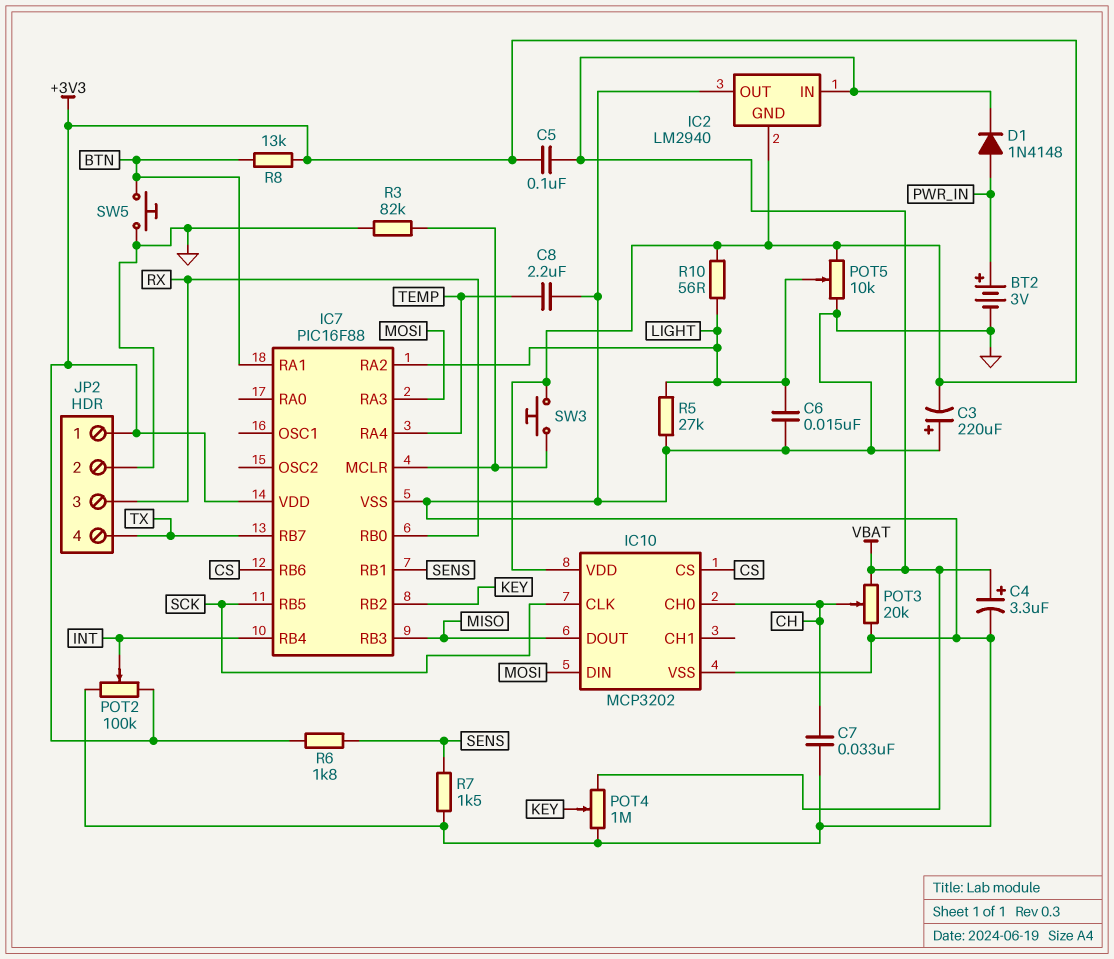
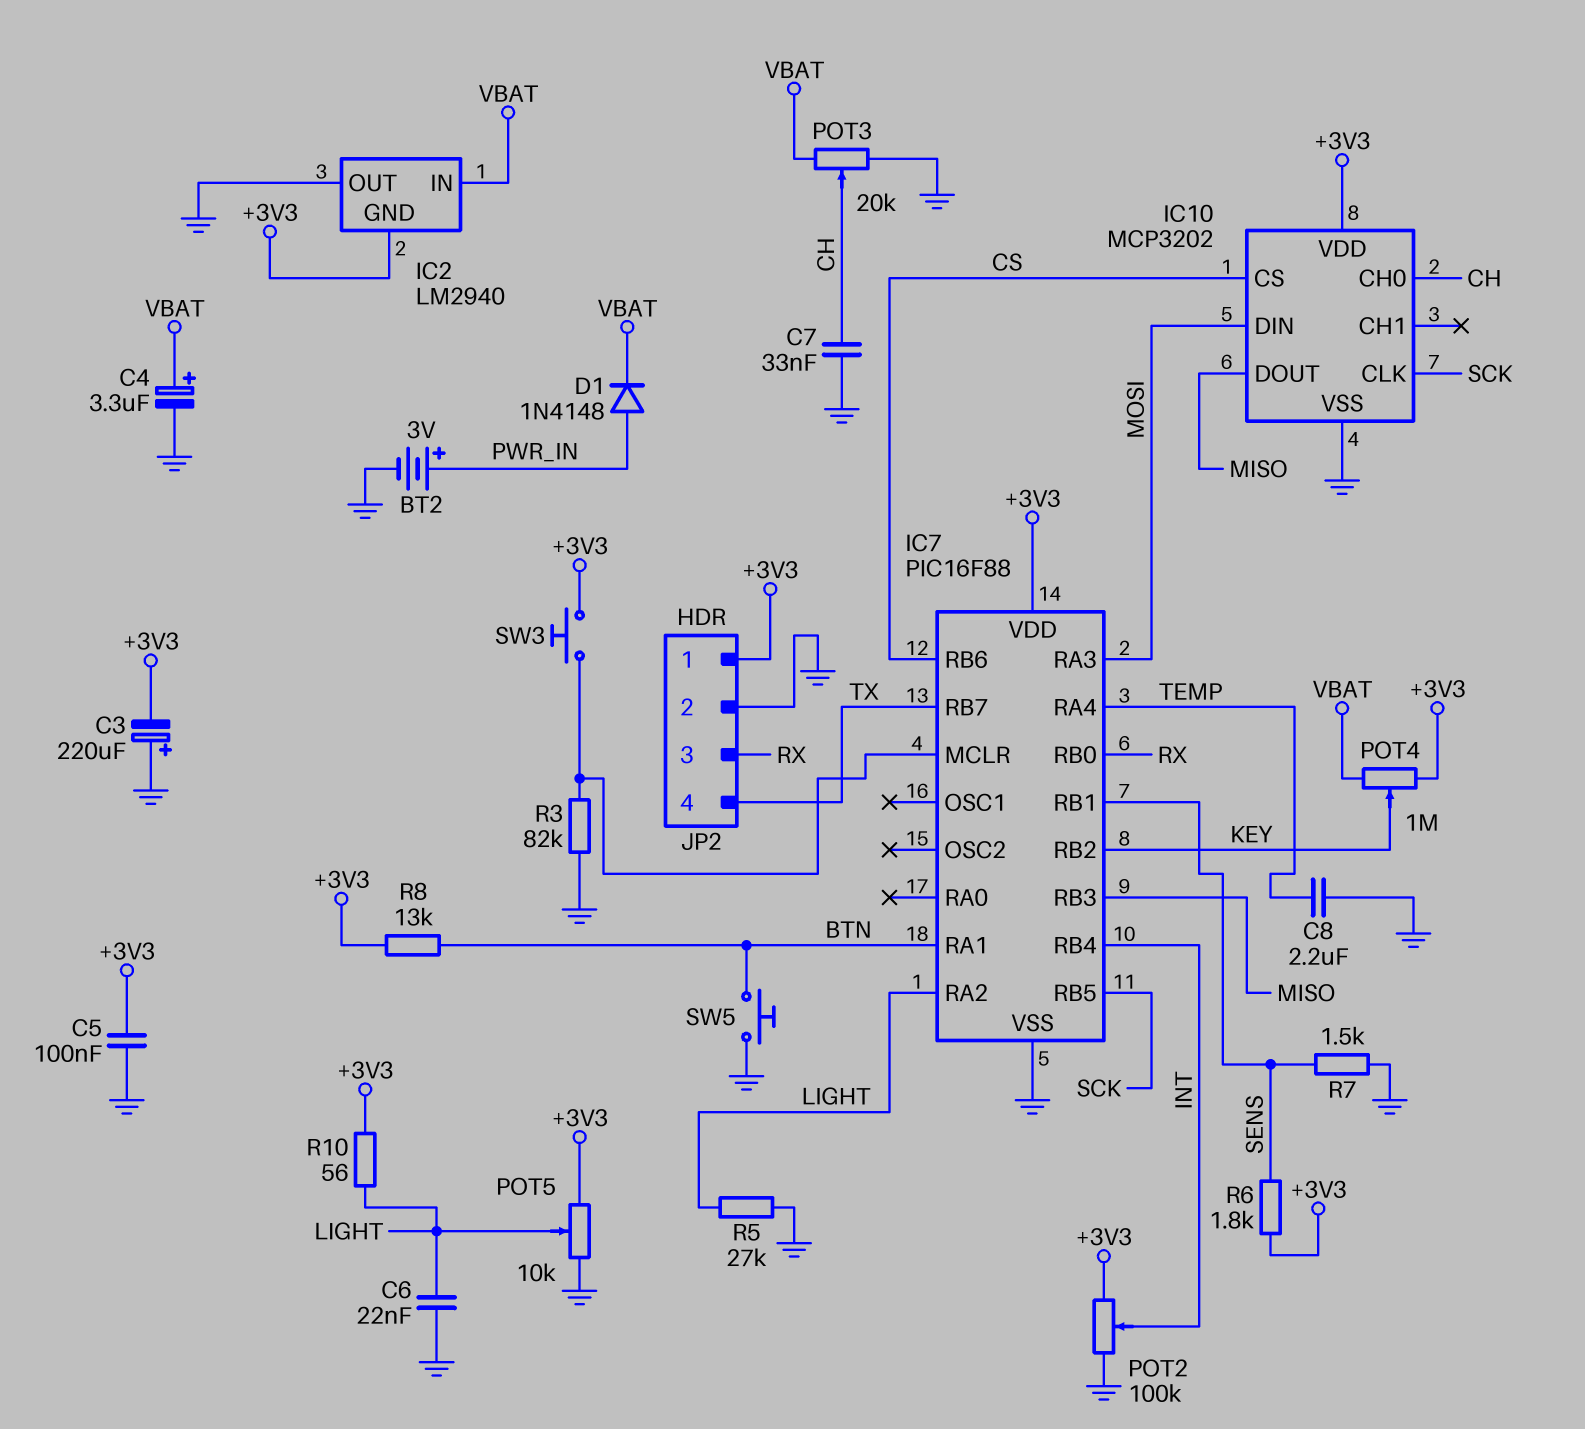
C5: 100nF (+3V3, VBAT) -> 100nF (+3V3, GND)
C6: 15nF (GND, LIGHT) -> 22nF (GND, LIGHT)
POT4: 1M (GND, VBAT, wiper KEY) -> 1M (+3V3, VBAT, wiper KEY)

